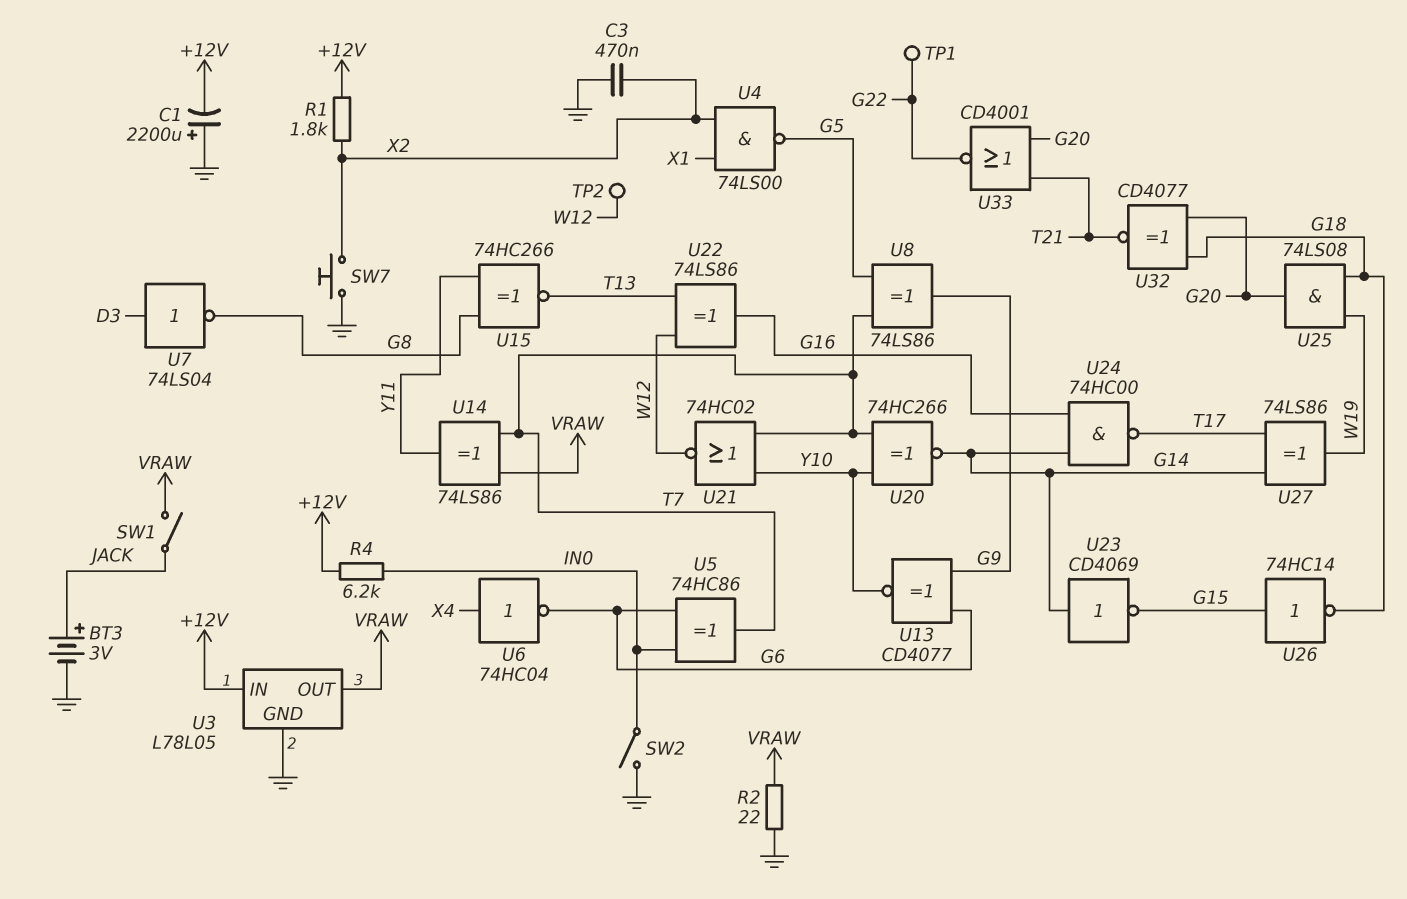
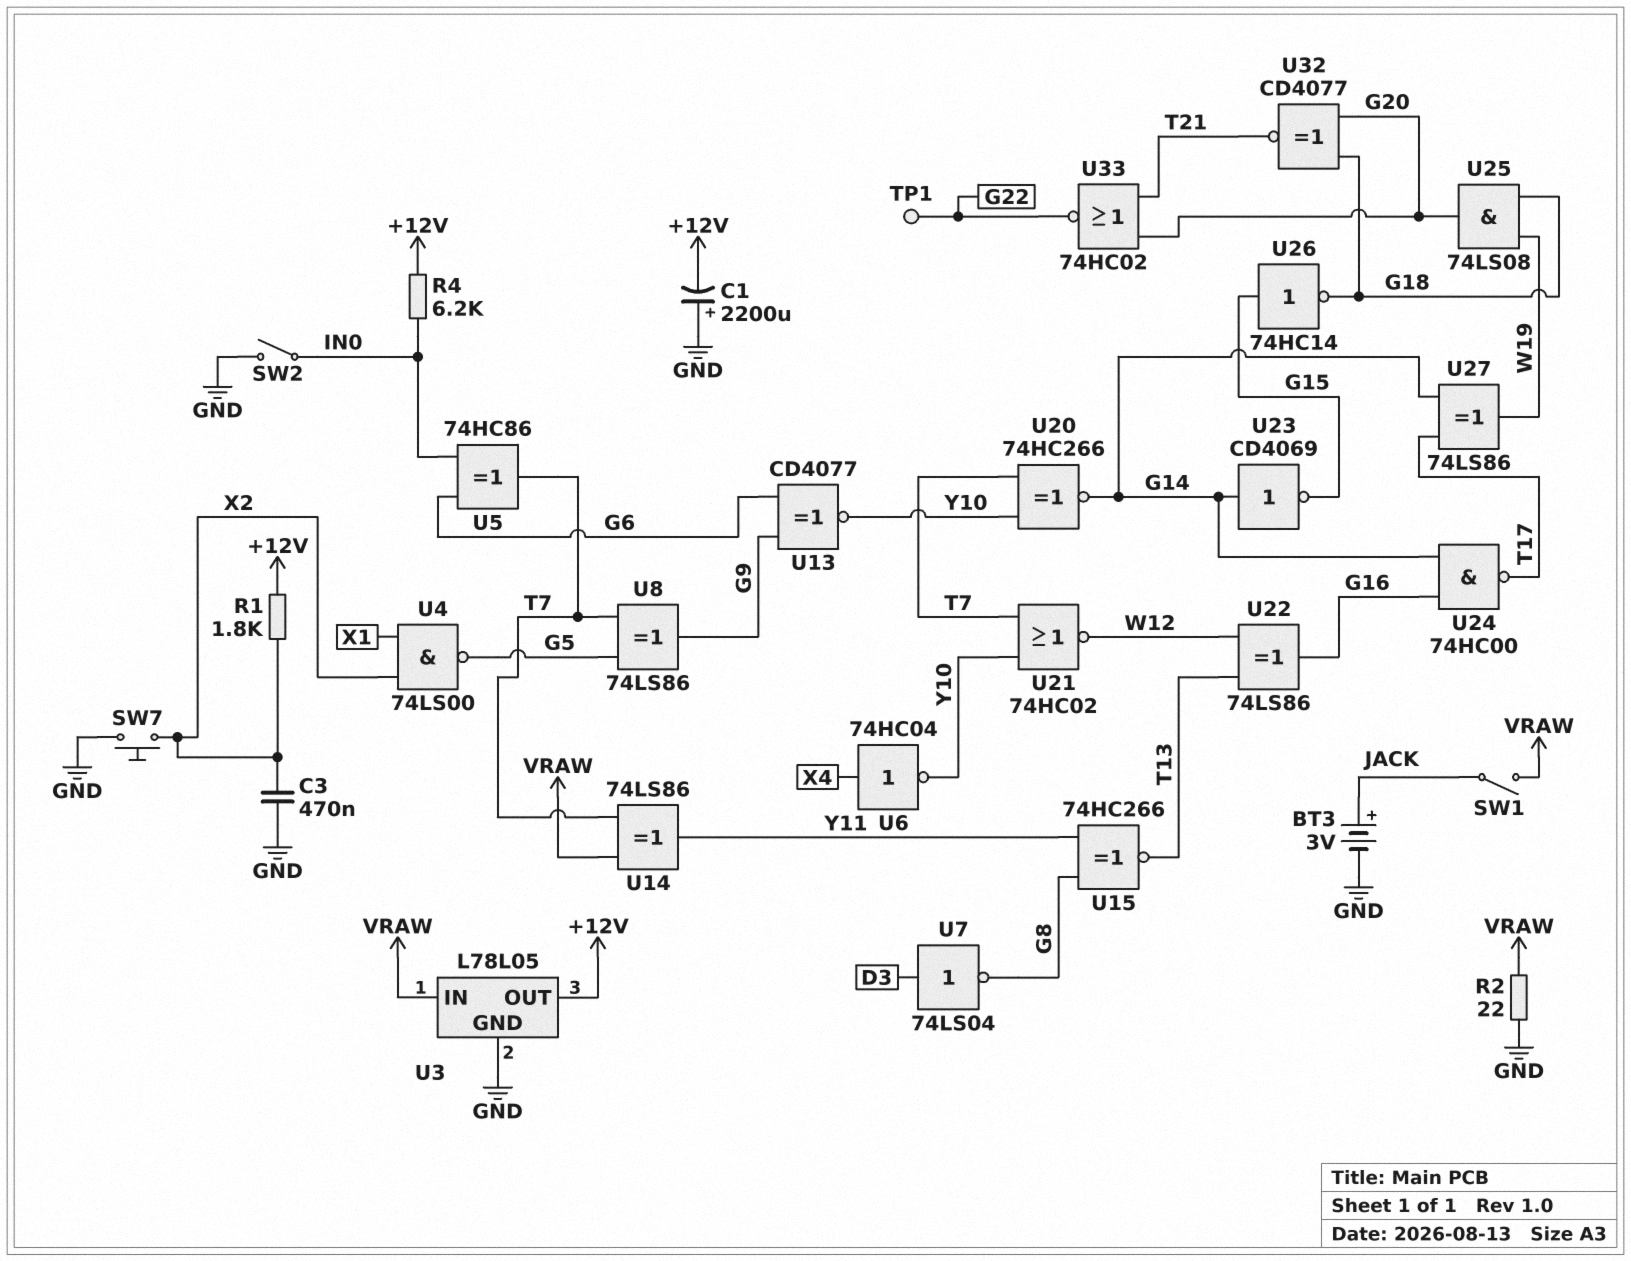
TP2: test point (W12) -> none
U3 pin IN: +12V -> VRAW
U3 pin OUT: VRAW -> +12V
U6: NOT 74HC04 (in X4, out G6) -> NOT 74HC04 (in X4, out Y10)
U33: NOR CD4001 (in G20, in T21, out G22) -> NOR 74HC02 (in G20, in T21, out G22)

